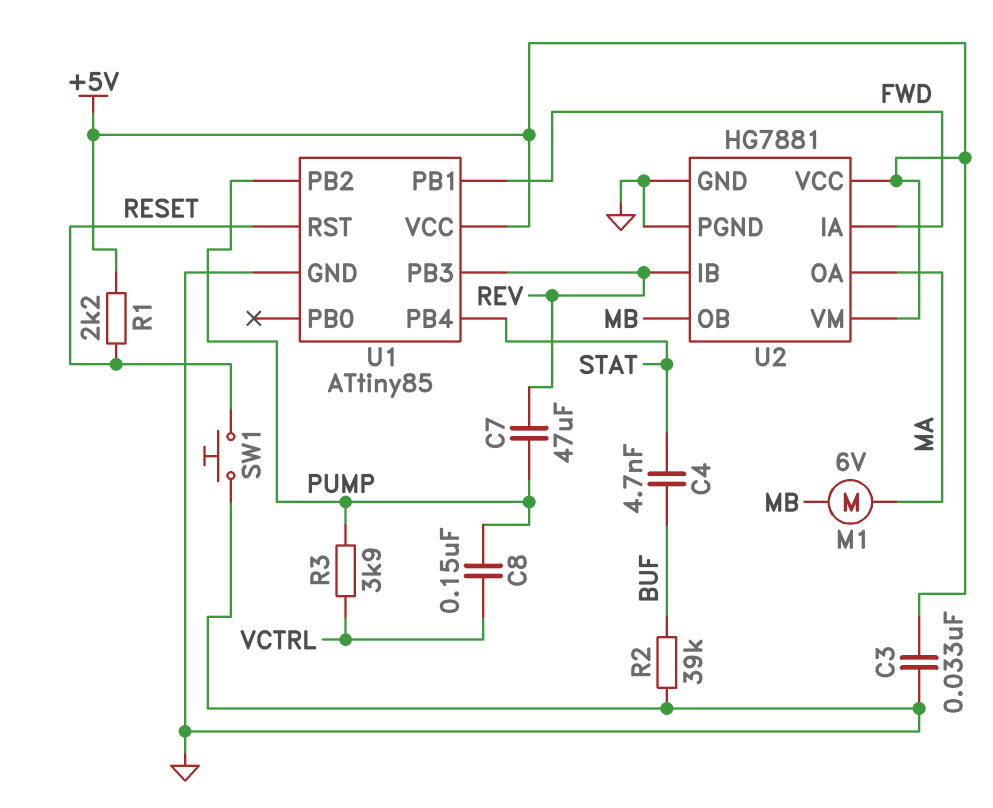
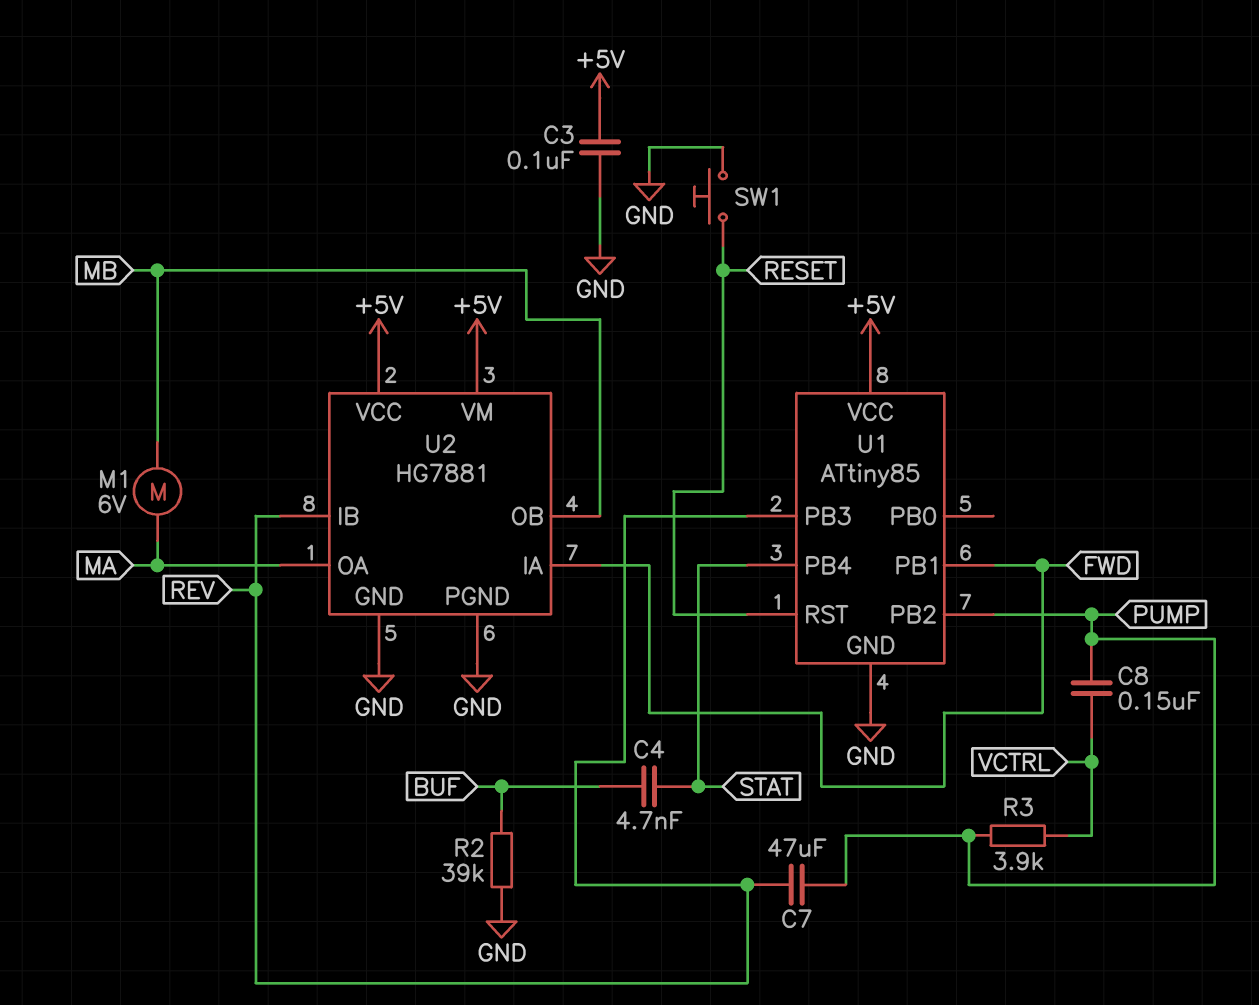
C3: 33nF (+5V, GND) -> 100nF (+5V, GND)
R1: 2.2k (+5V, RESET) -> none

